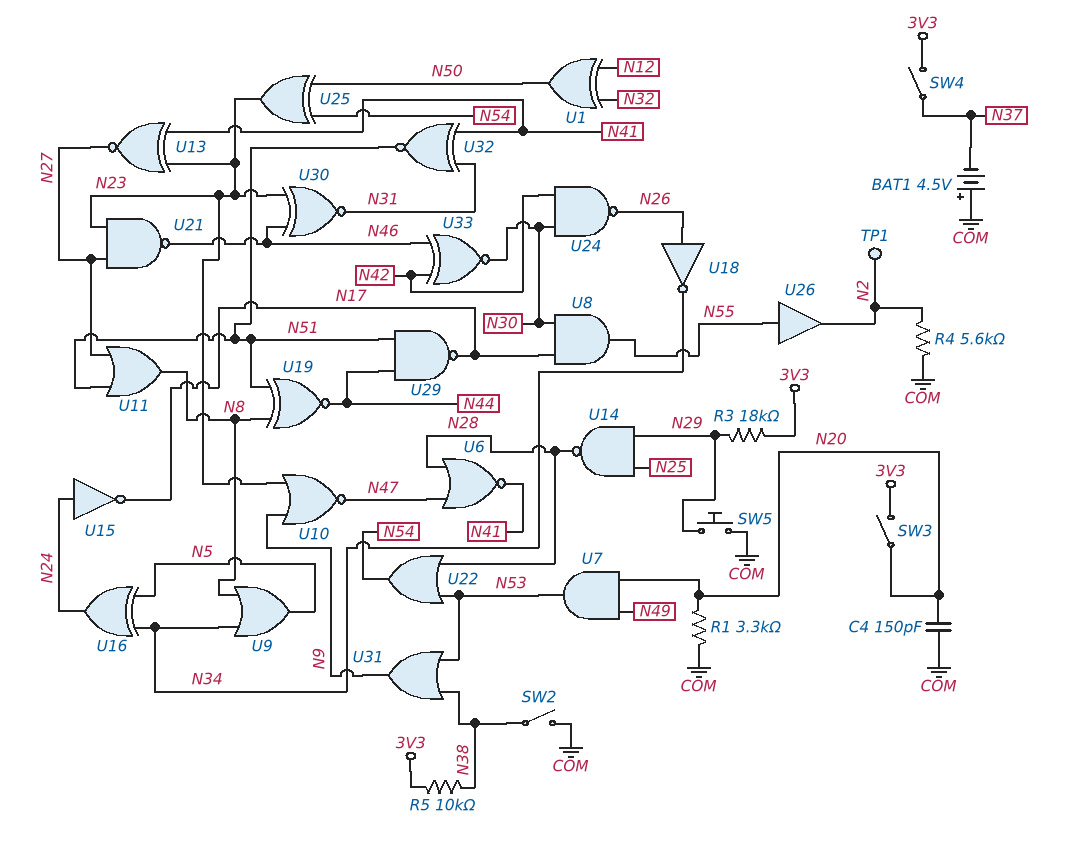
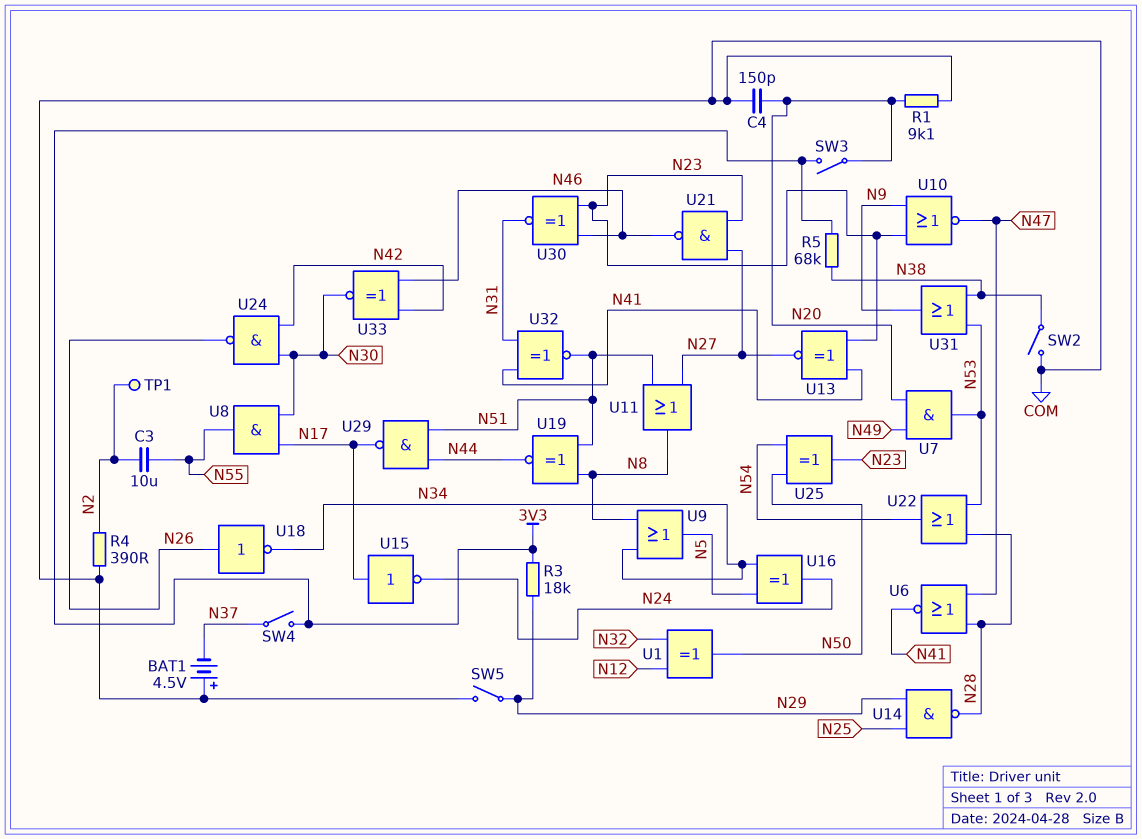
C3: none -> 10uF (N2, N55)
R1: 3.3k (COM, N20) -> 9.1k (COM, N20)
R4: 5.6k (COM, N2) -> 390 (COM, N2)
R5: 10k (3V3, N38) -> 68k (3V3, N38)
SW5: button (COM, N29) -> switch (COM, N29)
U15: NOT (in N24, out N17) -> NOT (in N17, out N24)
U26: buffer (in N55, out N2) -> none

